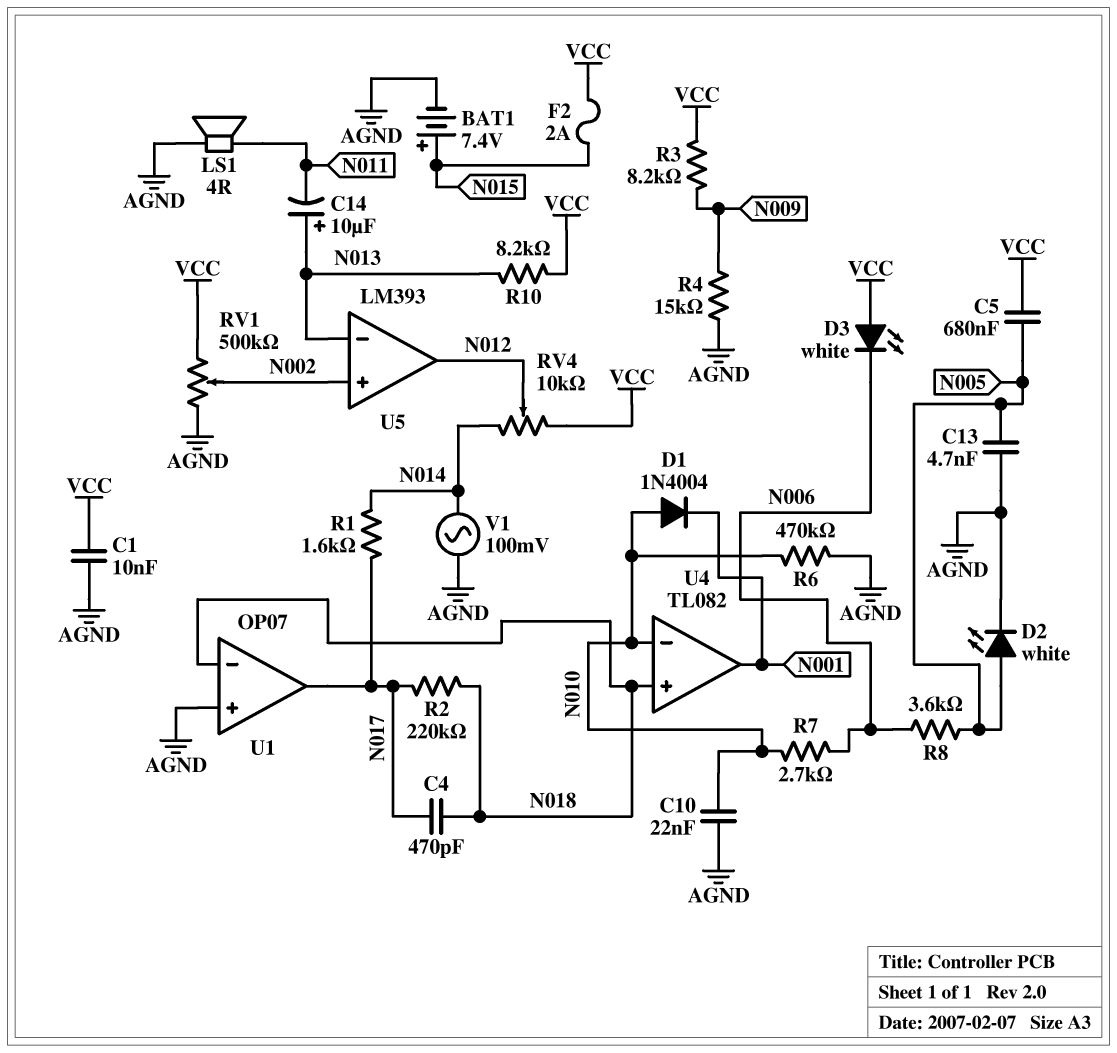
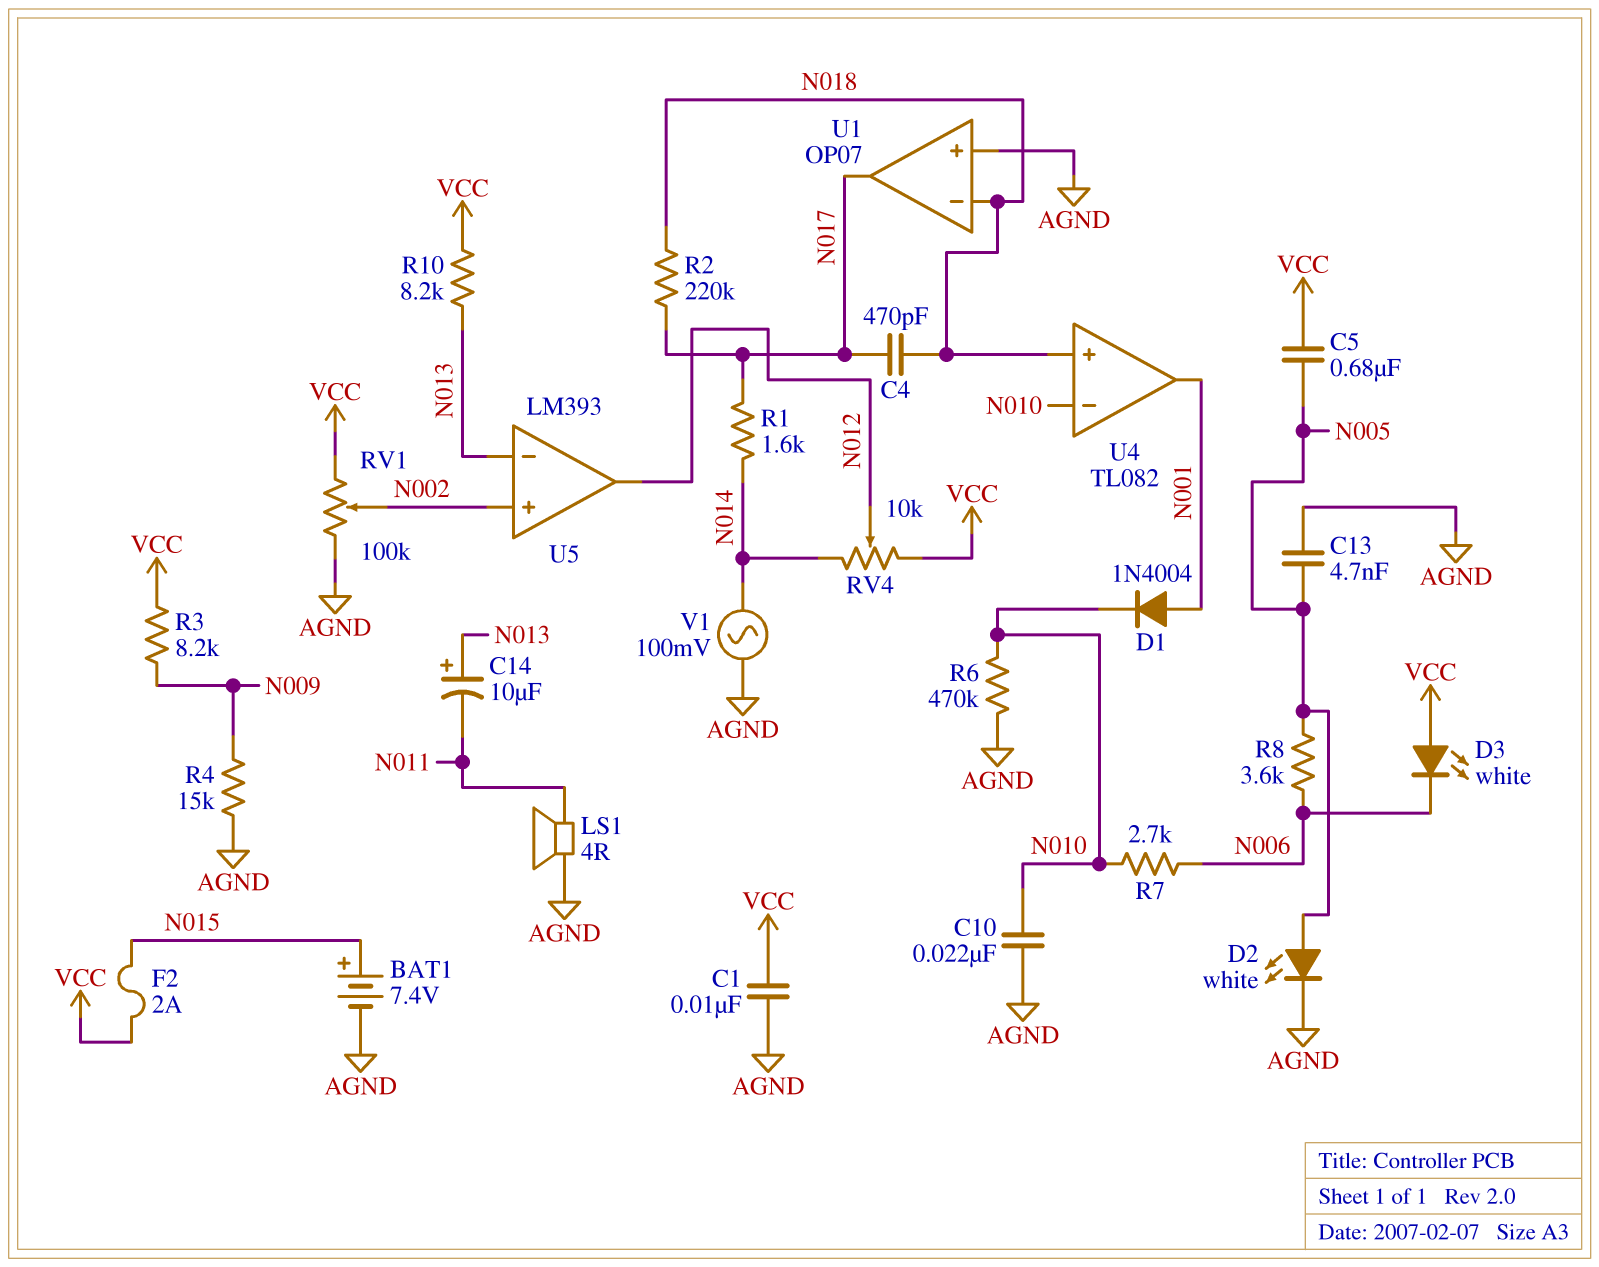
D1: diode 1N4004 (A N010, K N001) -> diode 1N4004 (A N001, K N010)
RV1: 500k (AGND, VCC, wiper N002) -> 100k (AGND, VCC, wiper N002)

